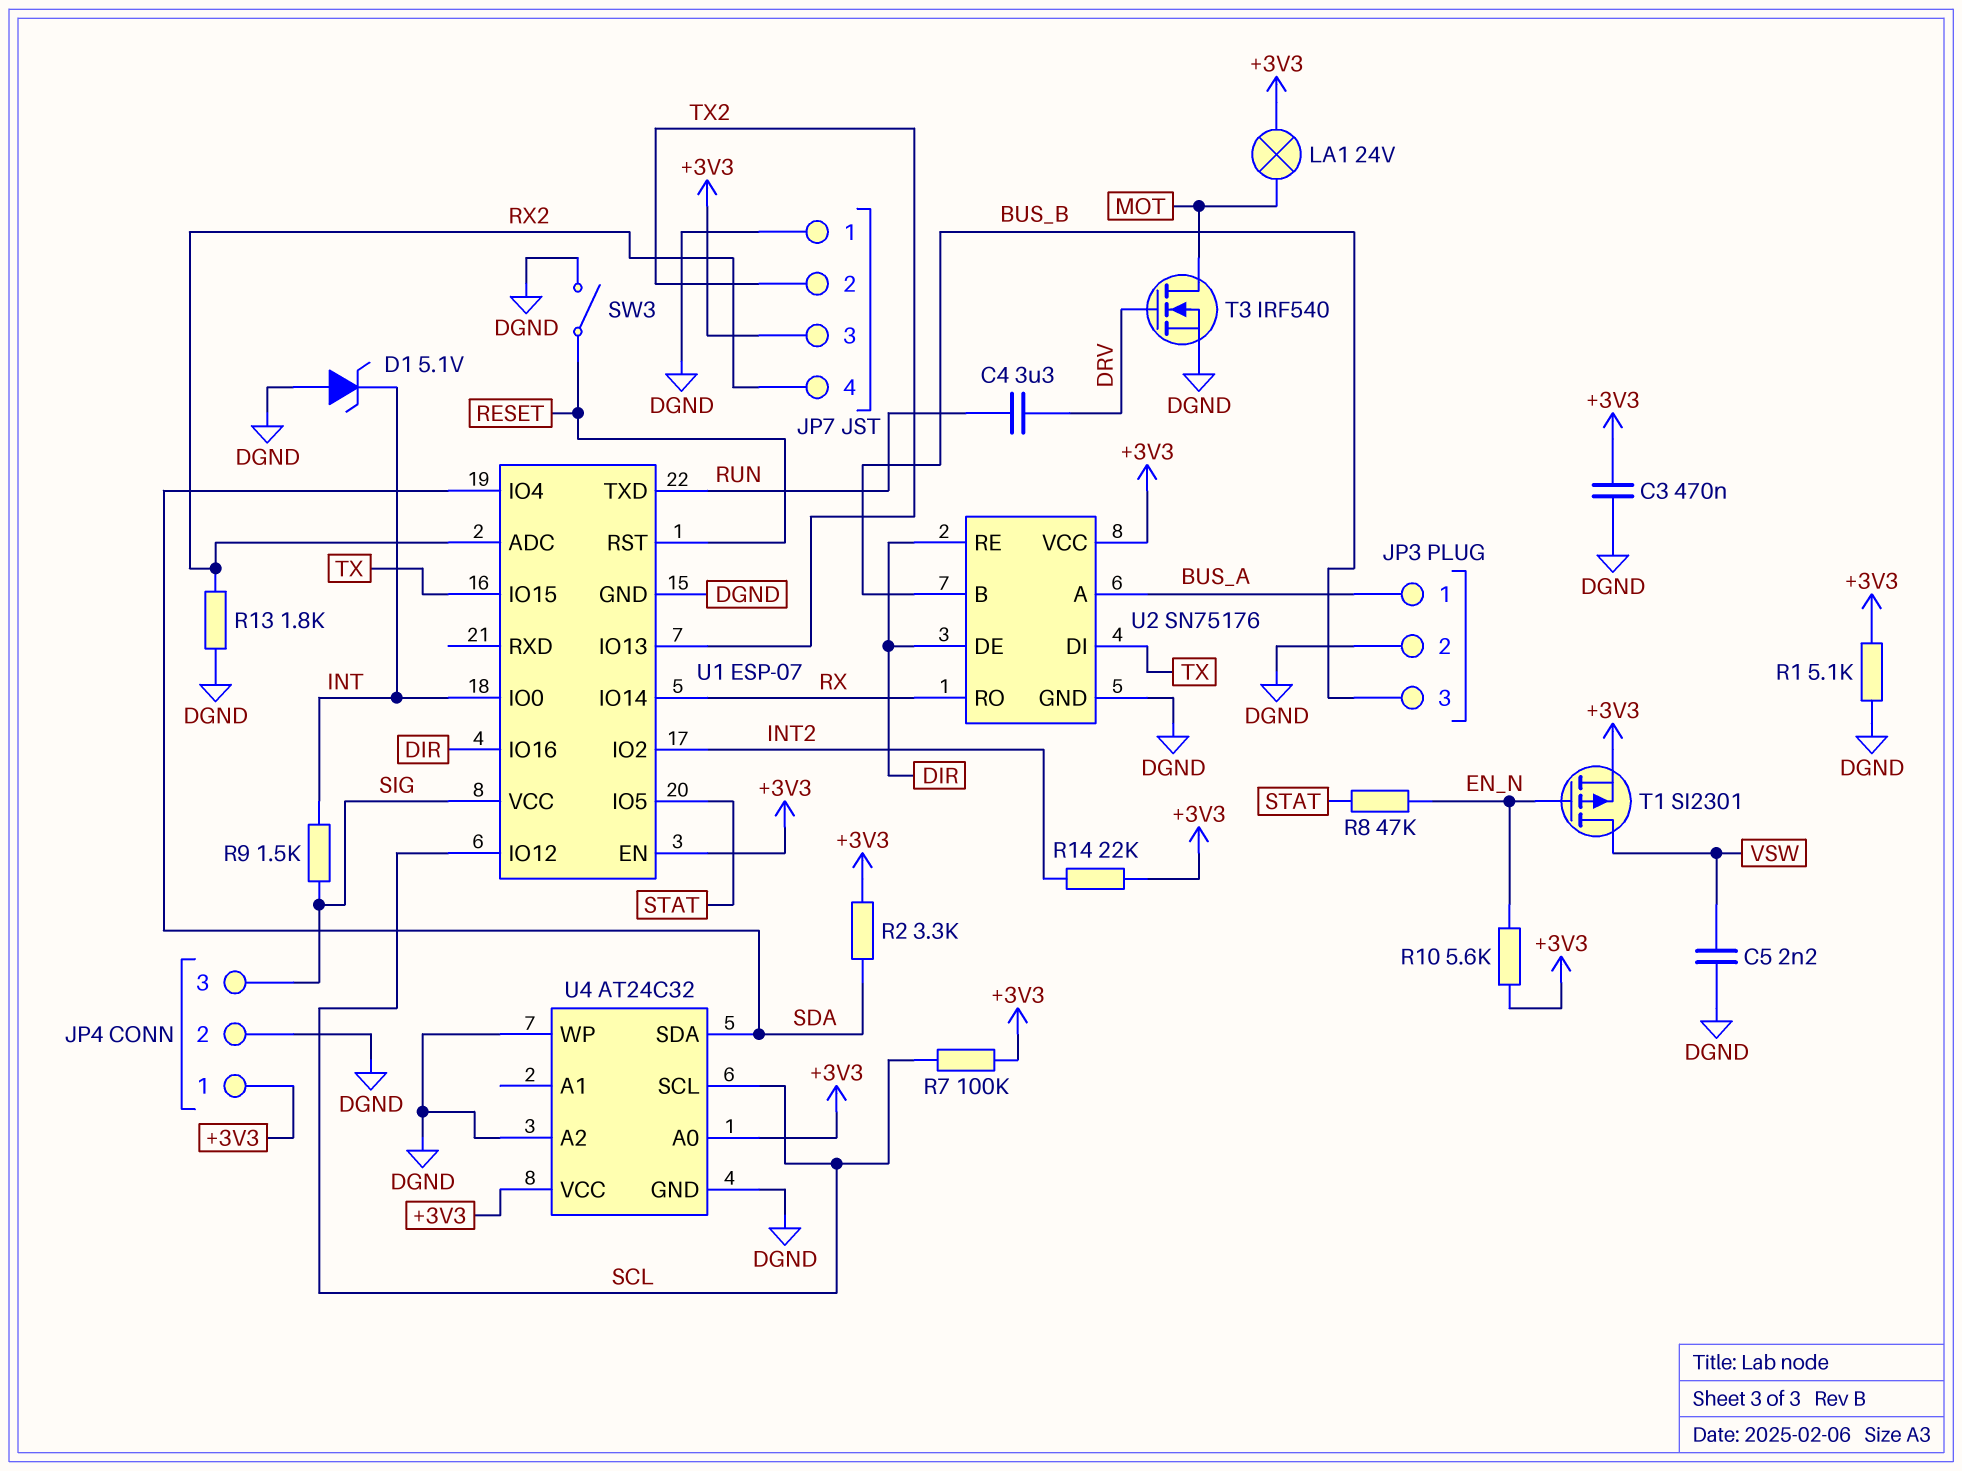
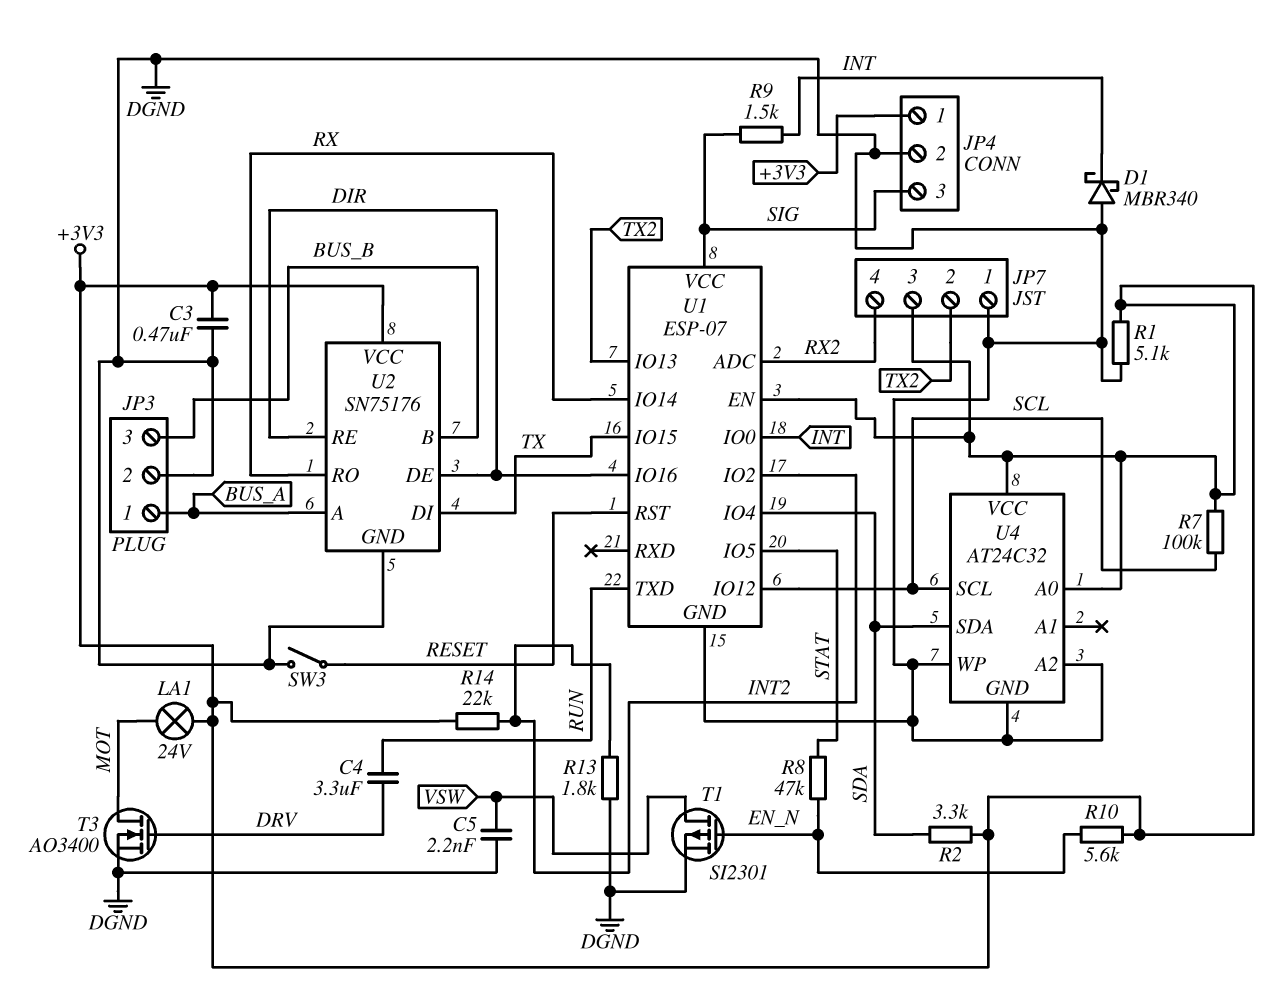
D1: zener 5.1V (A DGND, K INT) -> schottky MBR340 (A DGND, K INT)
R13: 1.8k (DGND, RX2) -> 1.8k (DGND, INT2)
T1: PMOS SI2301 (G EN_N, D VSW, S +3V3) -> PMOS SI2301 (G EN_N, D VSW, S DGND)
T3: NMOS IRF540 (G DRV, D MOT, S DGND) -> NMOS AO3400 (G DRV, D MOT, S DGND)

